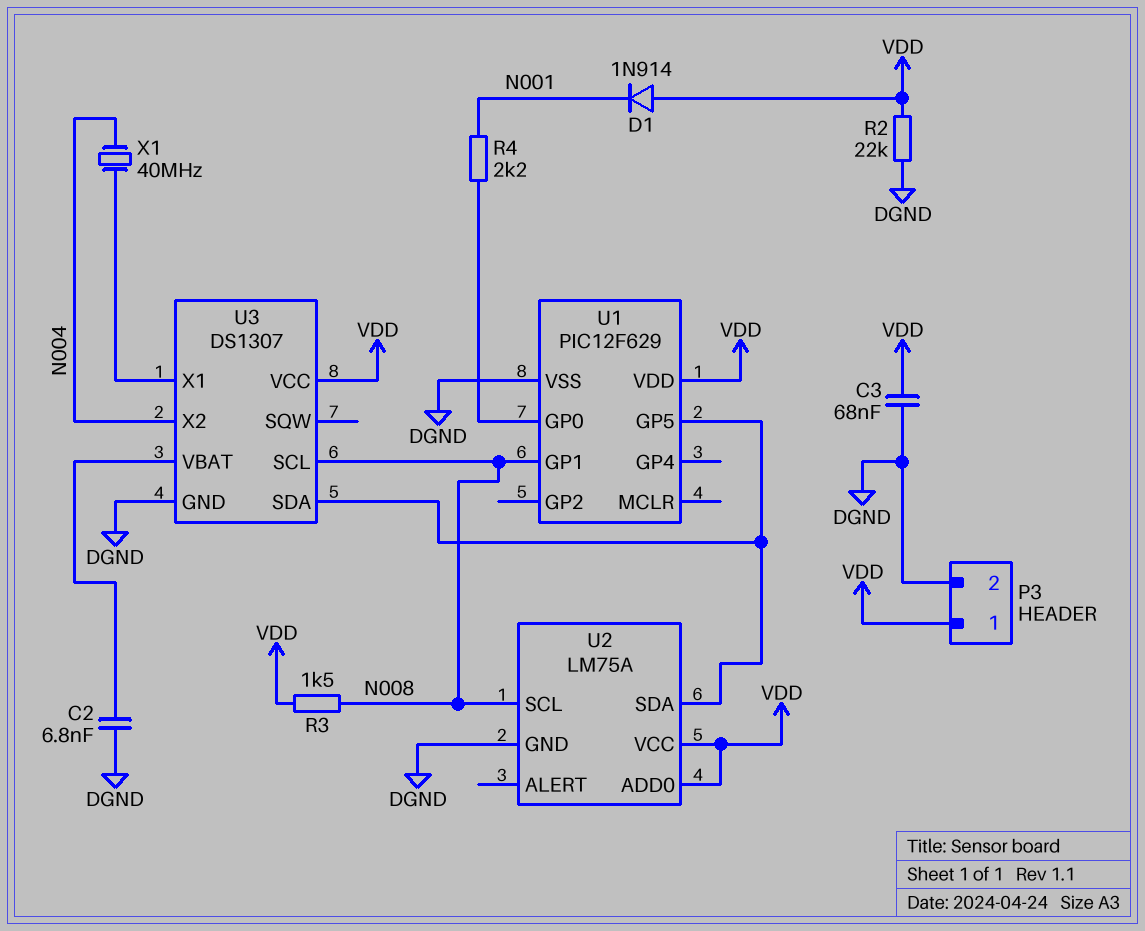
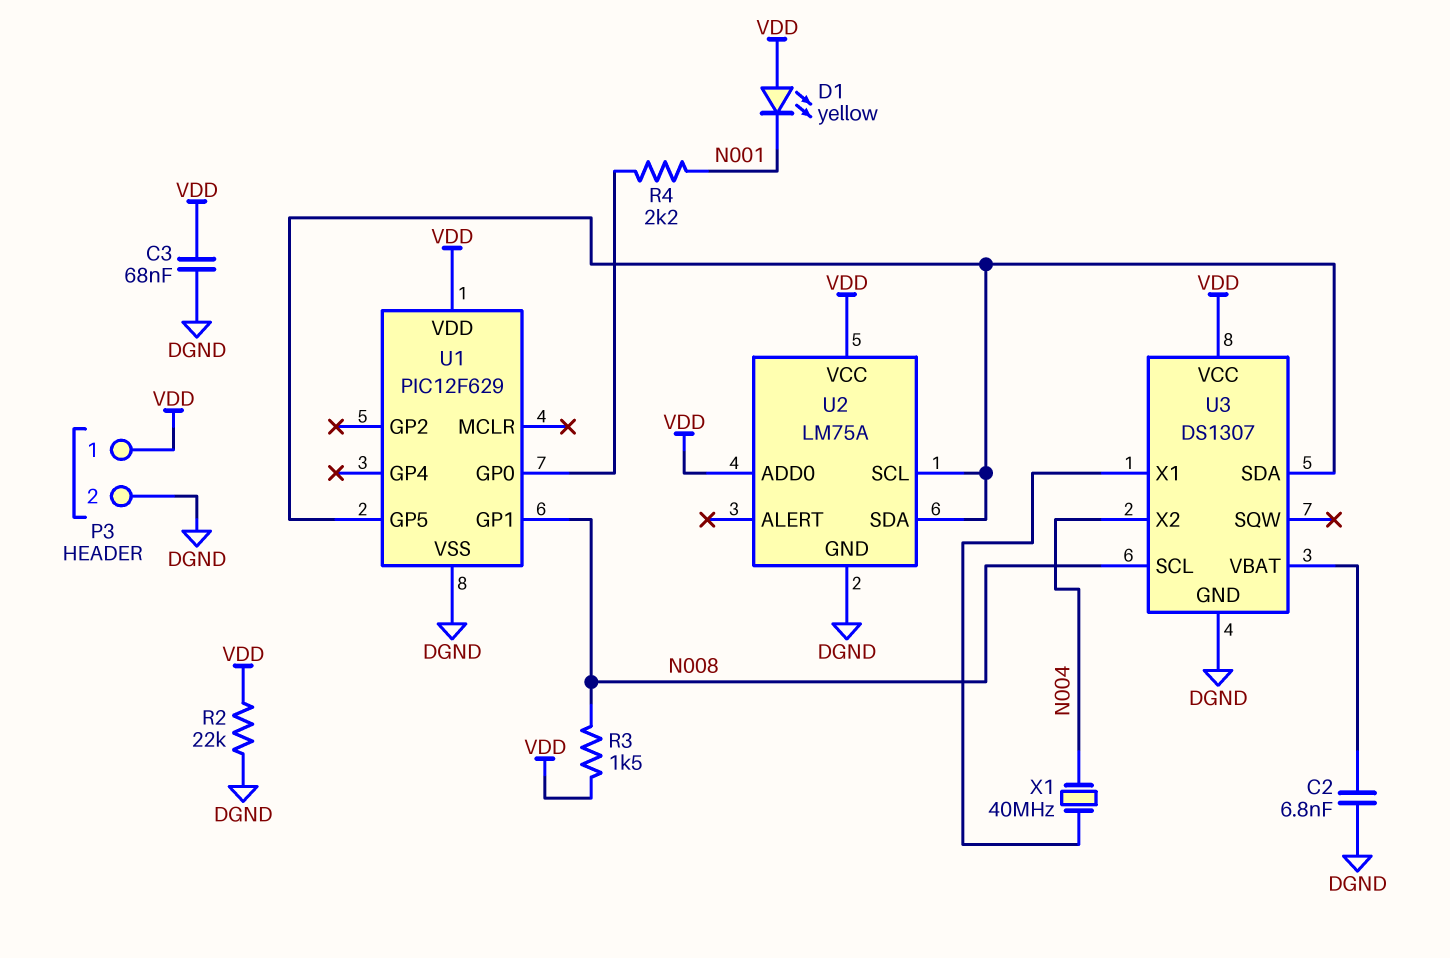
D1: diode 1N914 (A VDD, K N001) -> LED yellow (A VDD, K N001)
U2 pin SCL: N008 -> U1/GP5

